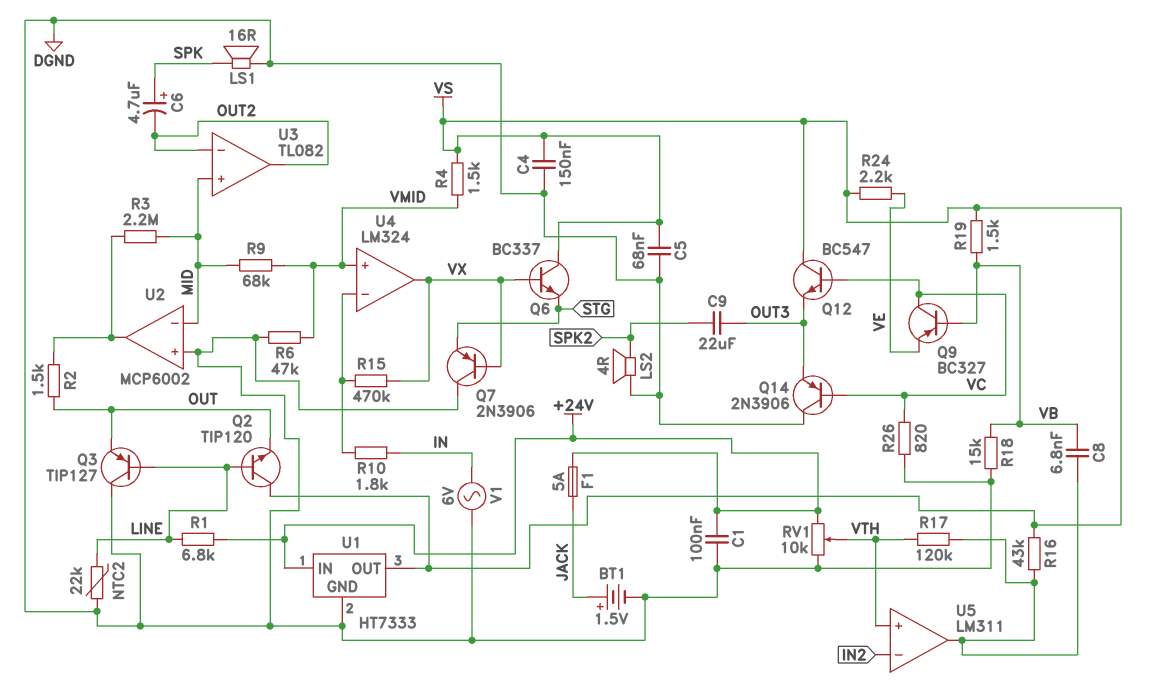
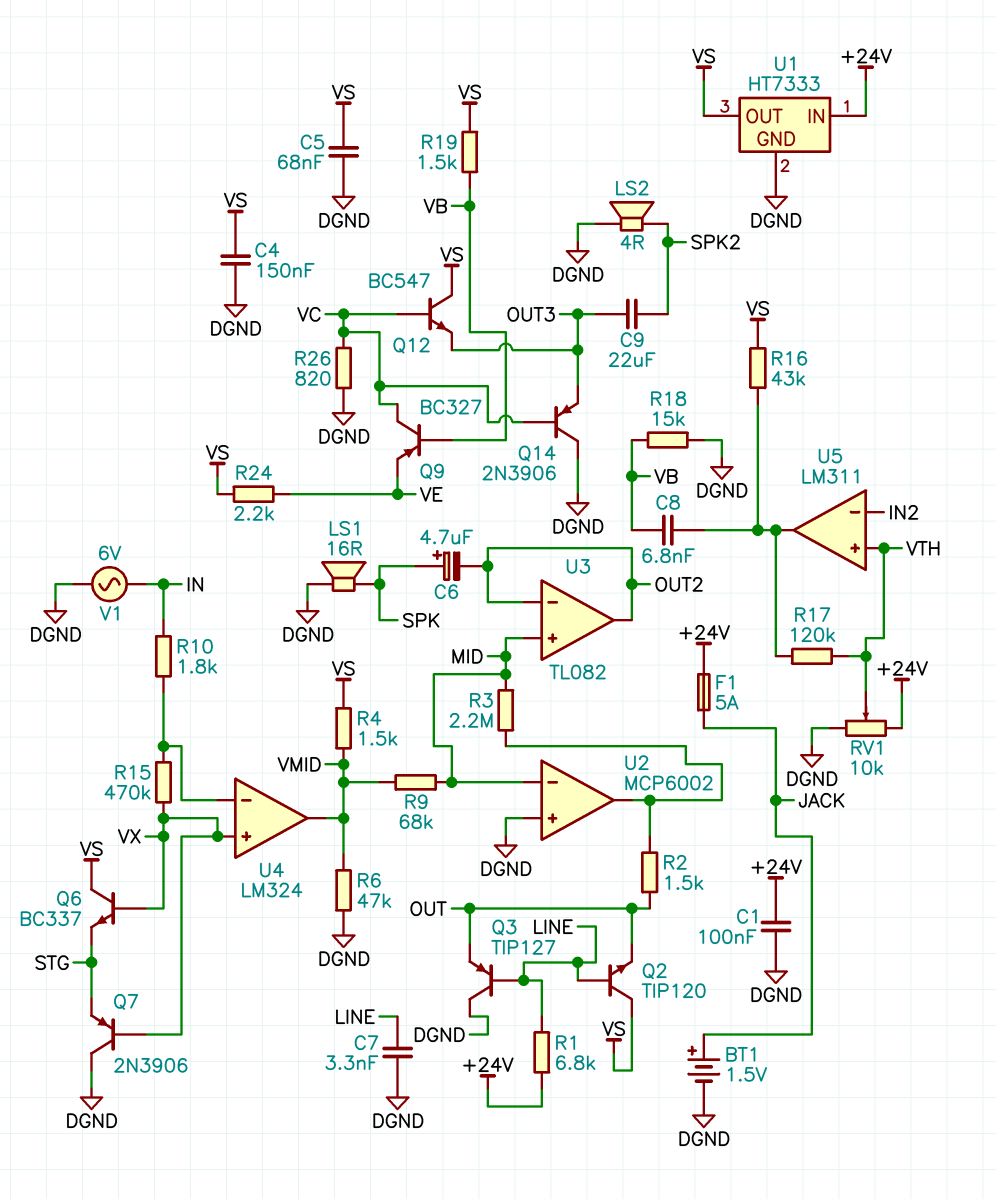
C7: none -> 3.3nF (DGND, LINE)
NTC2: 22k (DGND, LINE) -> none
U4 pin in+: VMID -> VX
U4 pin out: VX -> VMID

